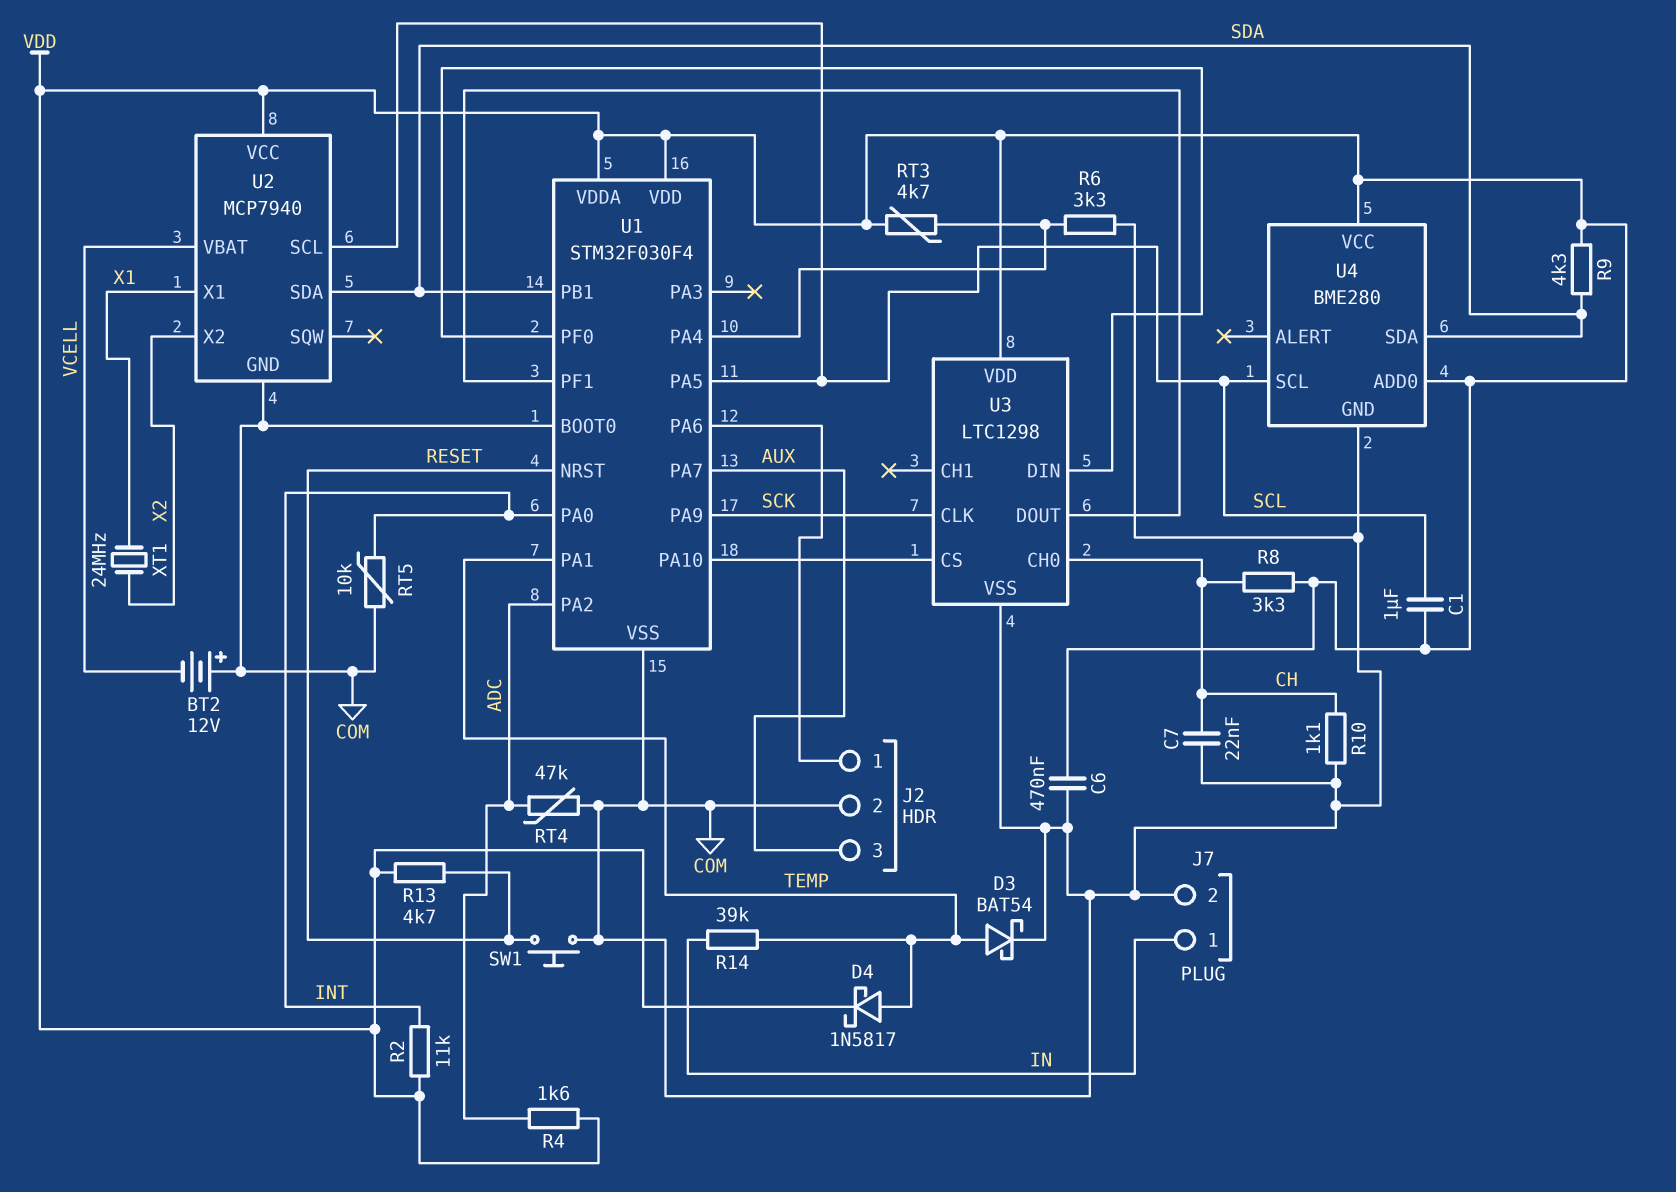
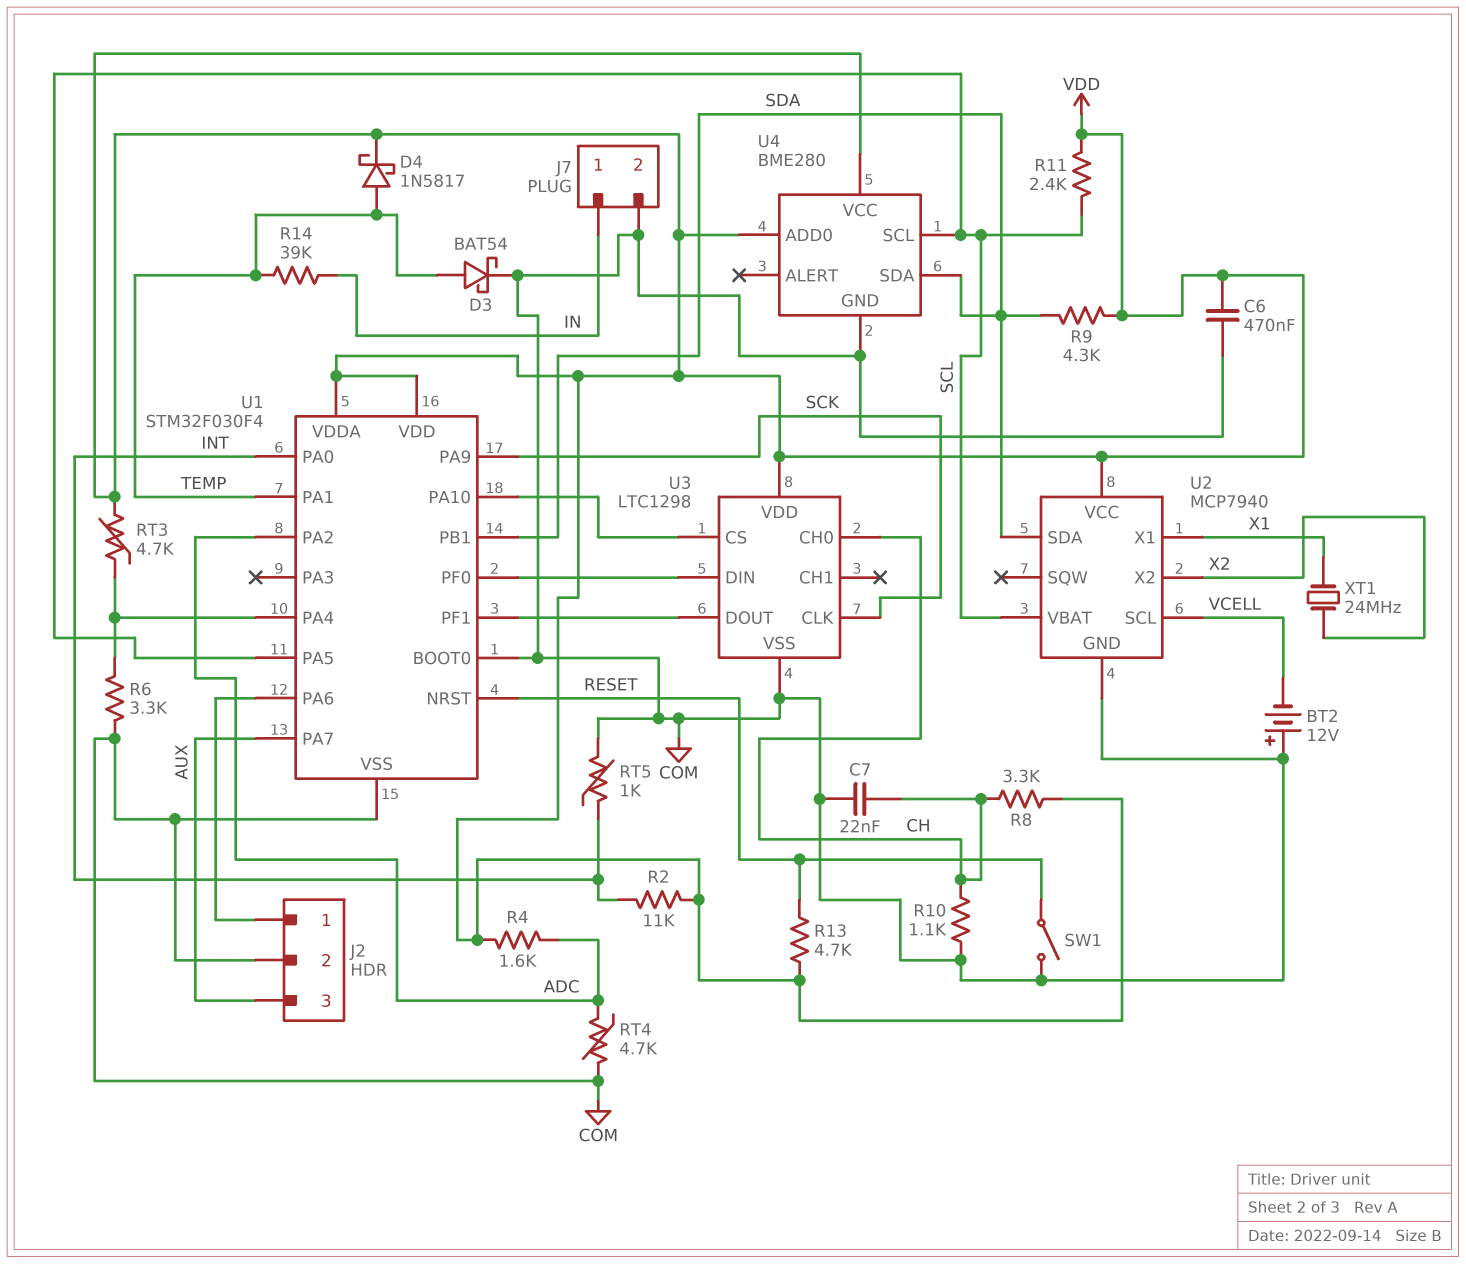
C1: 1uF (SCL, VDD) -> none
R11: none -> 2.4k (SCL, VDD)
RT4: 47k (ADC, COM) -> 4.7k (ADC, COM)
RT5: 10k (COM, INT) -> 1k (COM, INT)
SW1: button (COM, RESET) -> switch (COM, RESET)
U2 pin SCL: SCL -> VCELL
U2 pin VBAT: VCELL -> SCL

